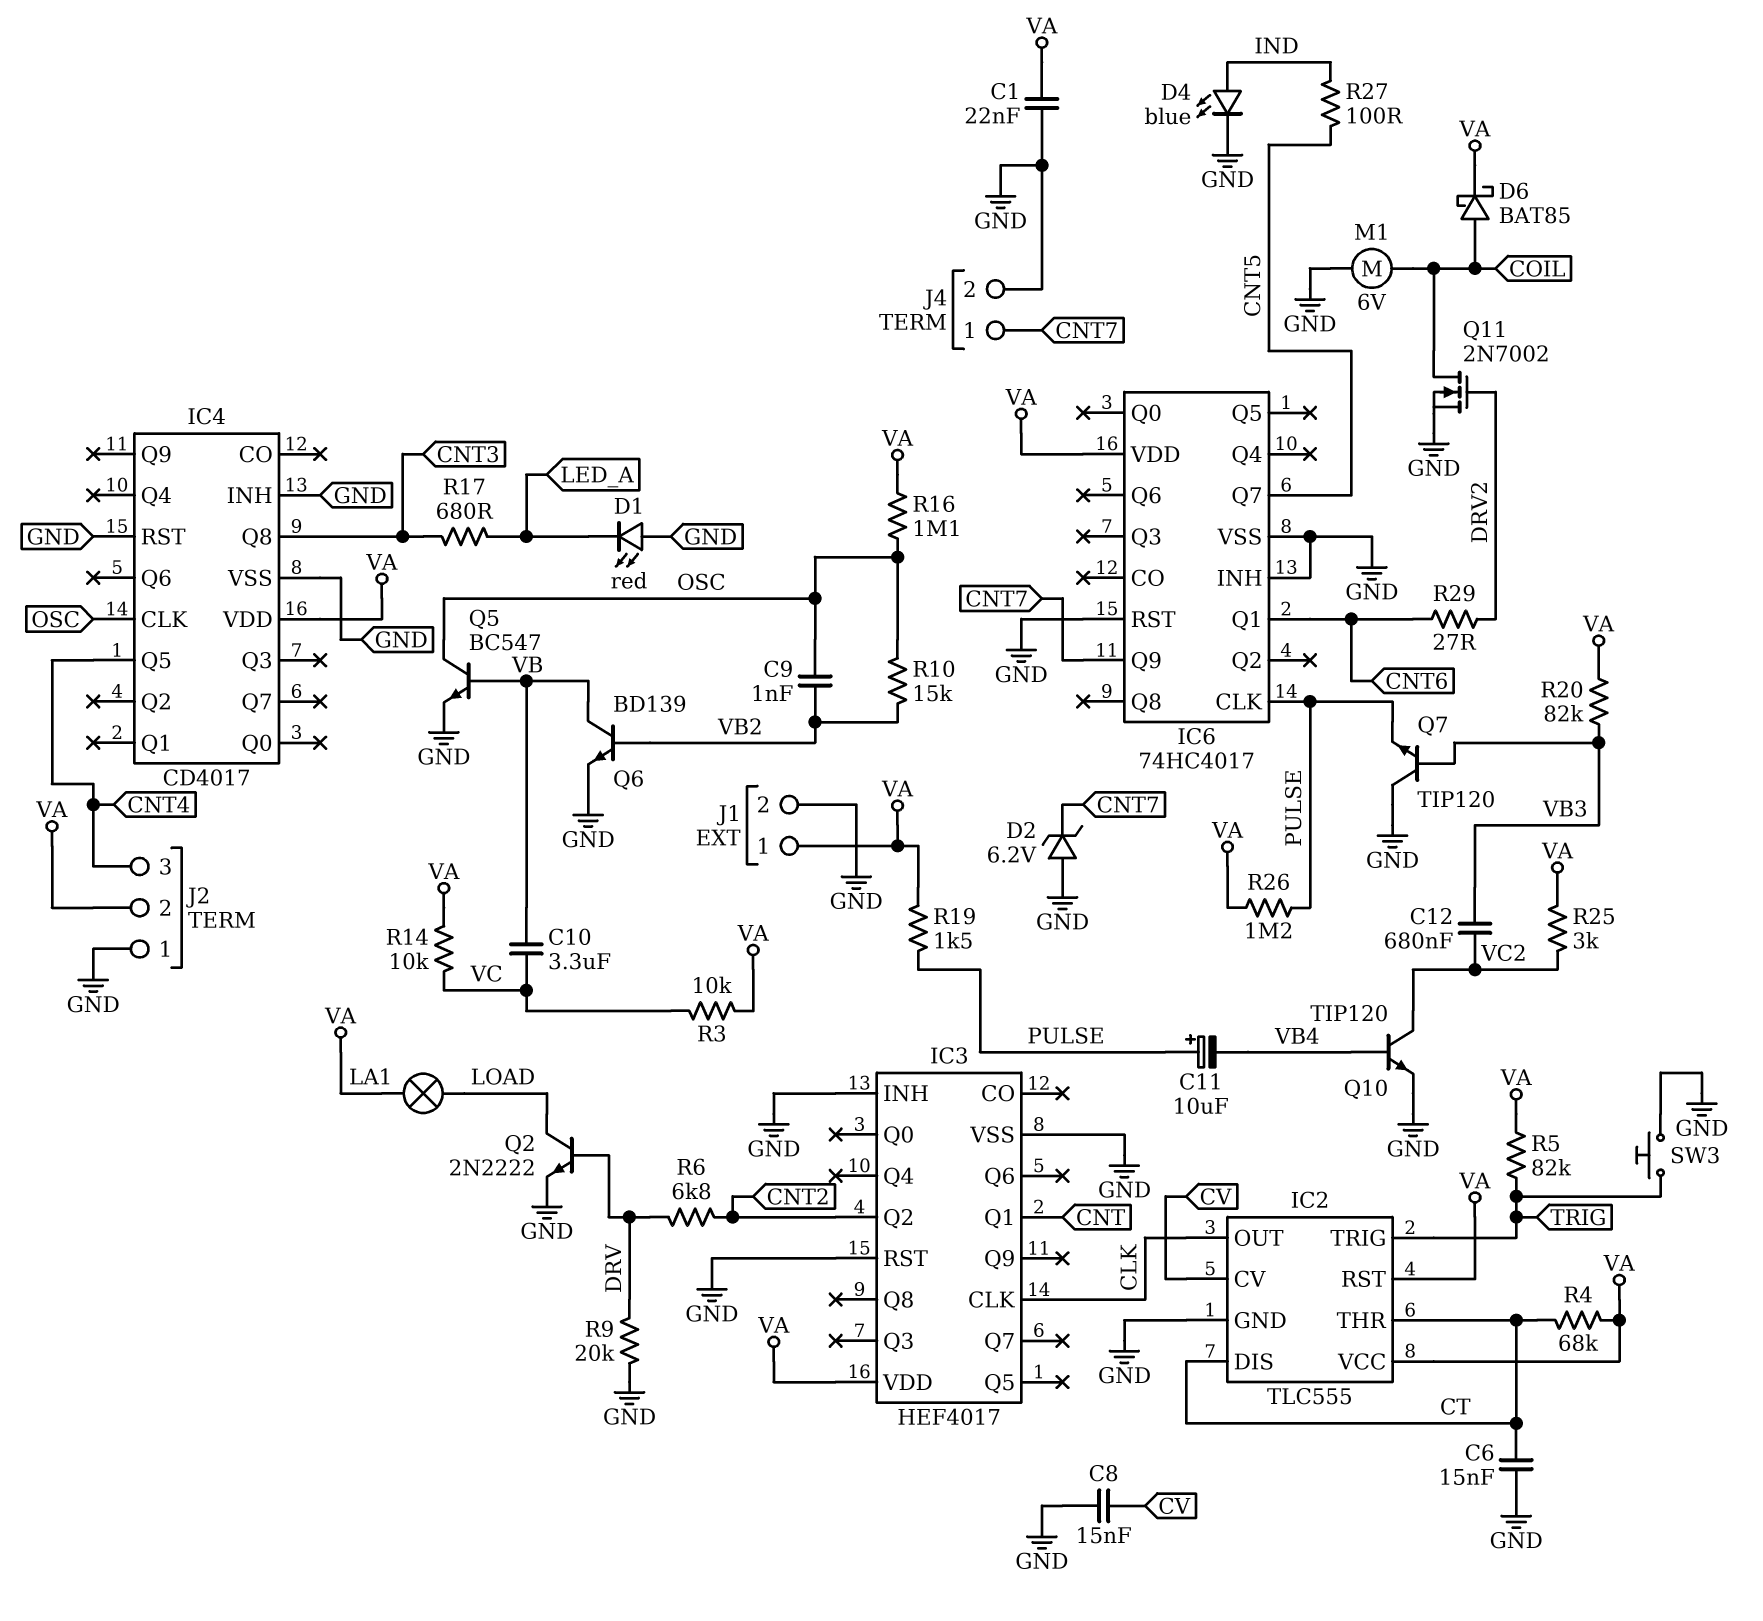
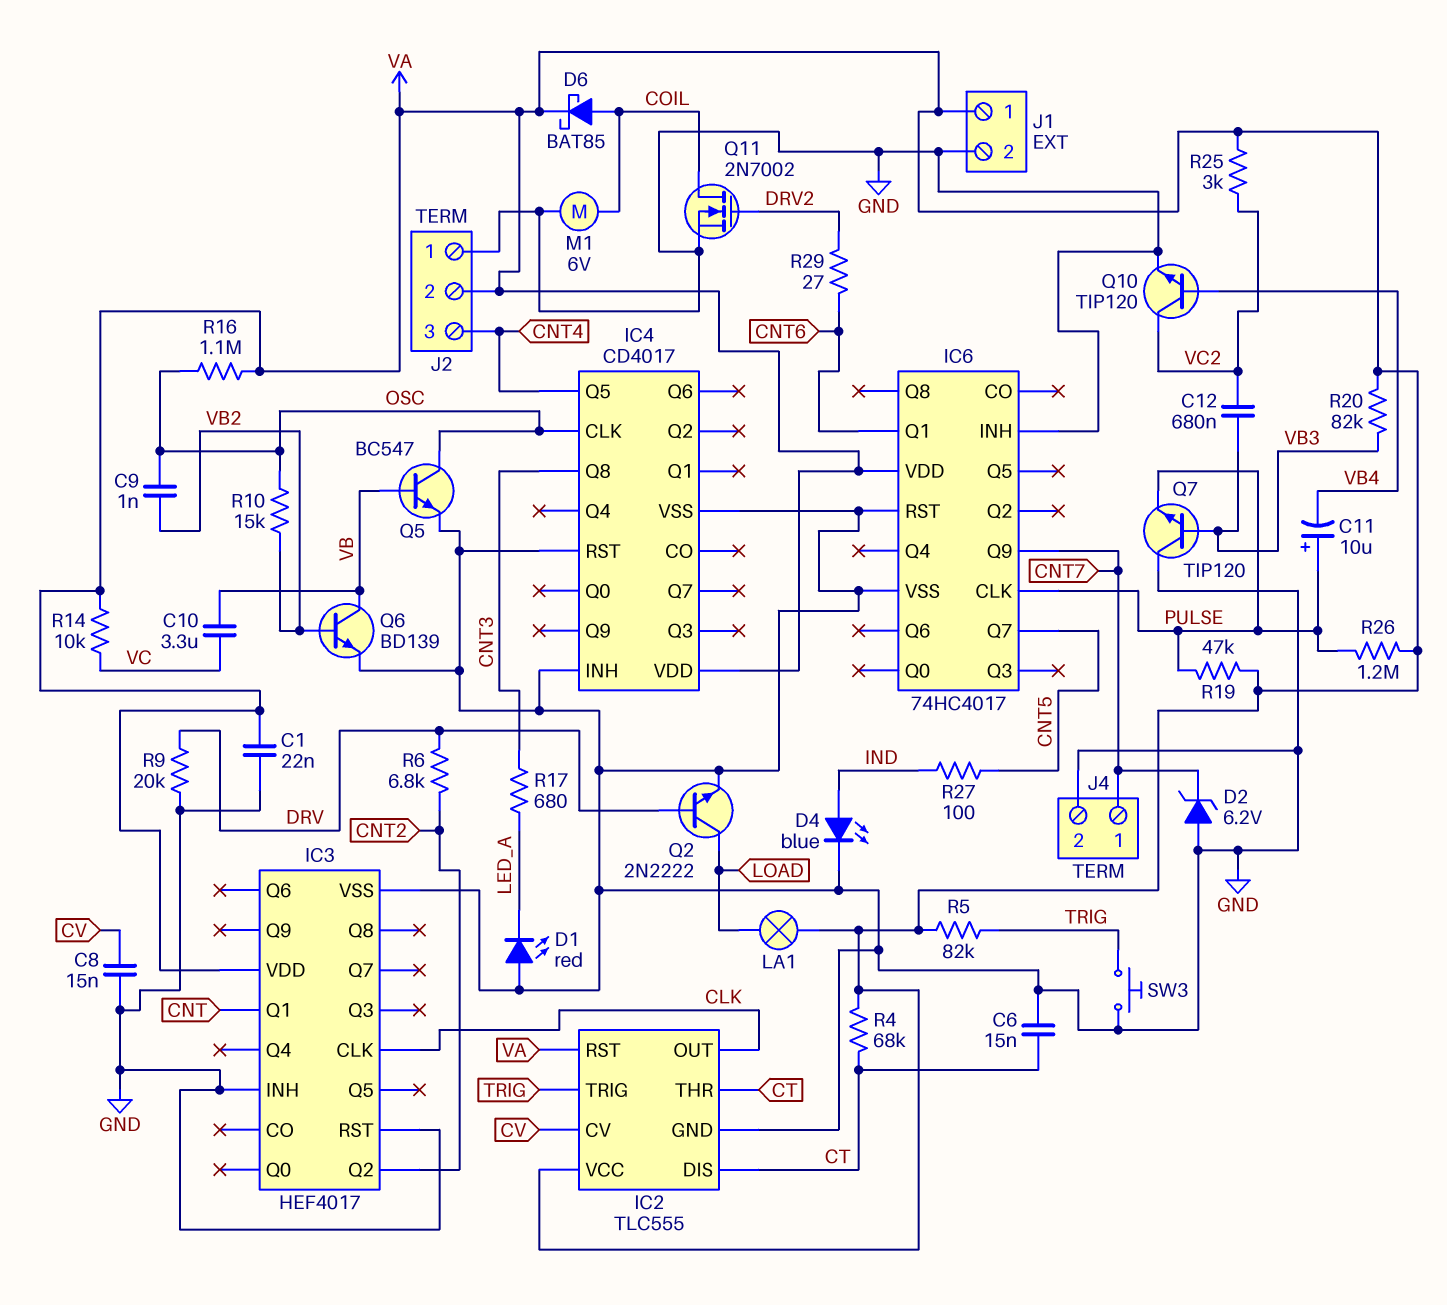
R3: 10k (VA, VC) -> none
R19: 1.5k (PULSE, VA) -> 47k (PULSE, VA)

